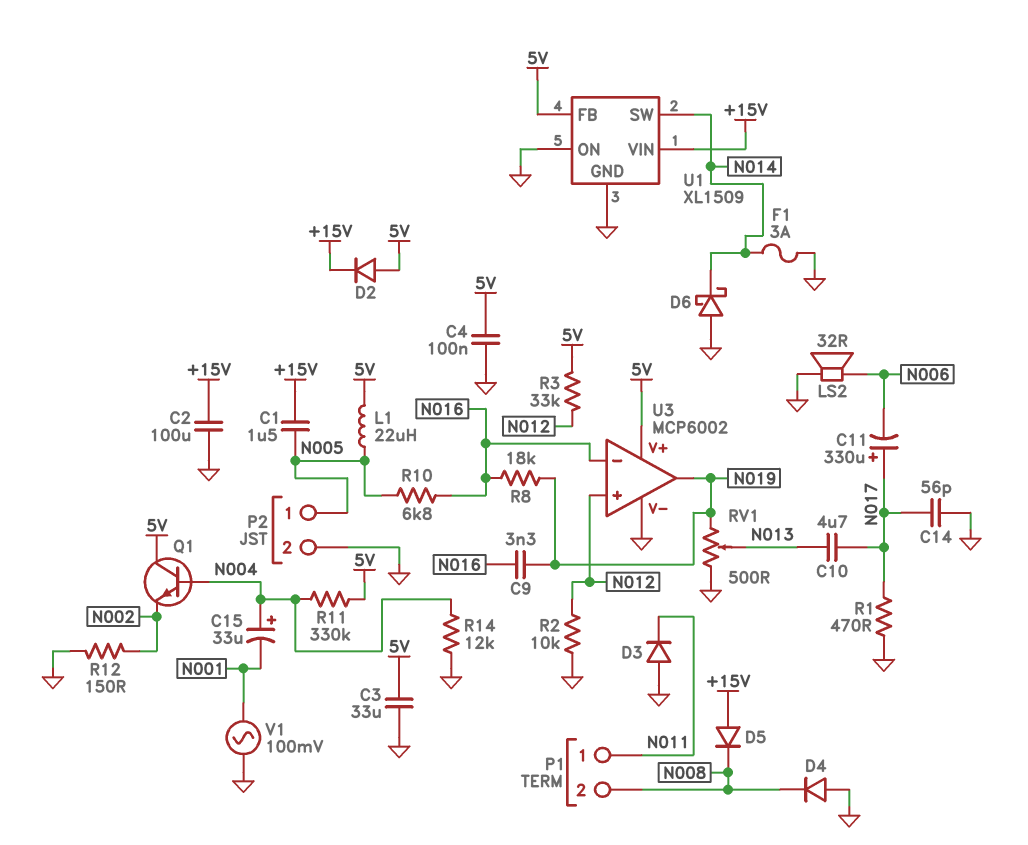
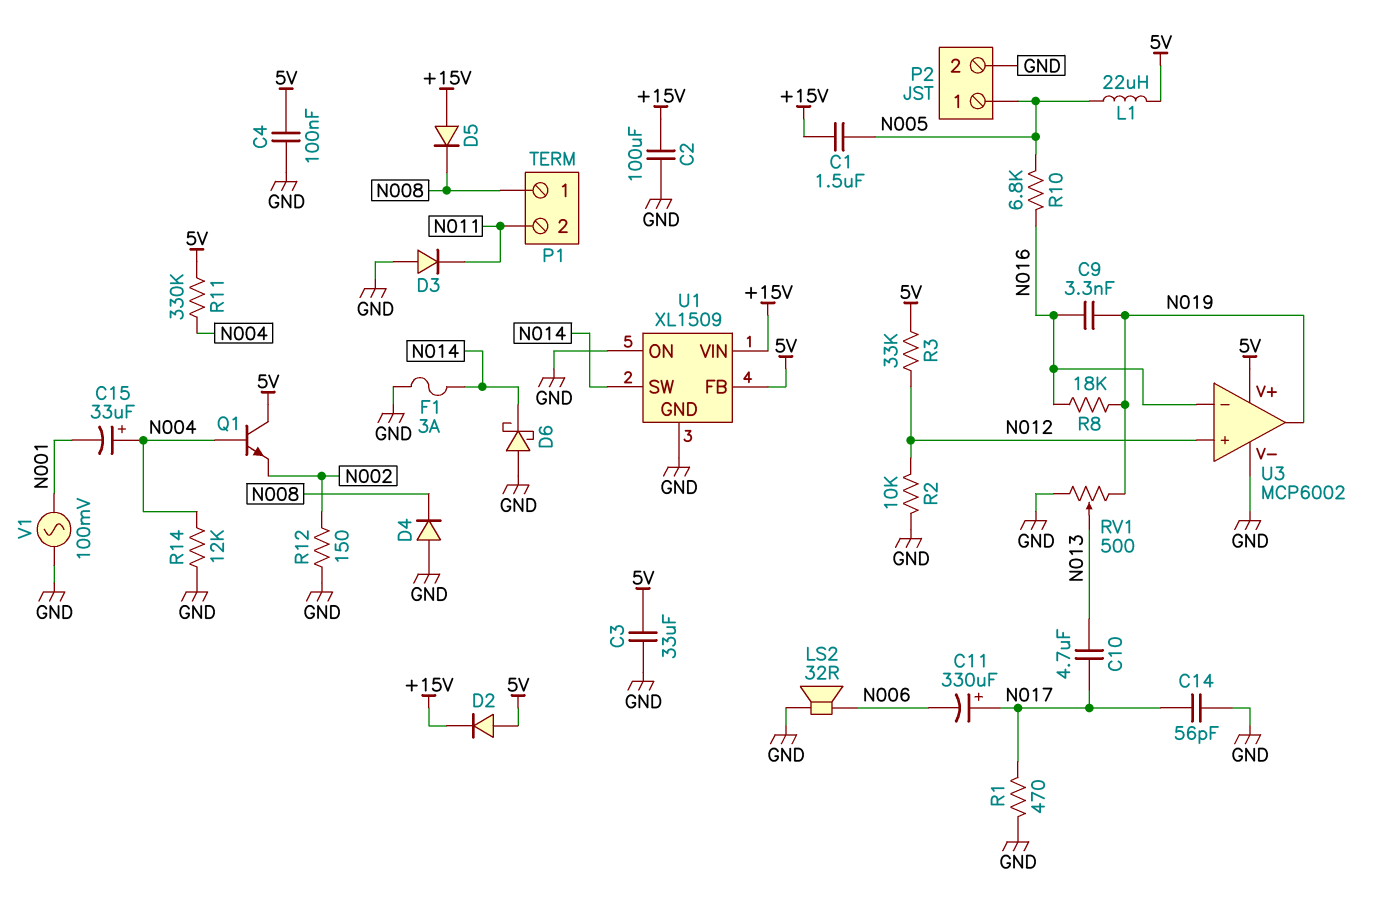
P1 pin 1: N011 -> N008
P1 pin 2: N008 -> N011

